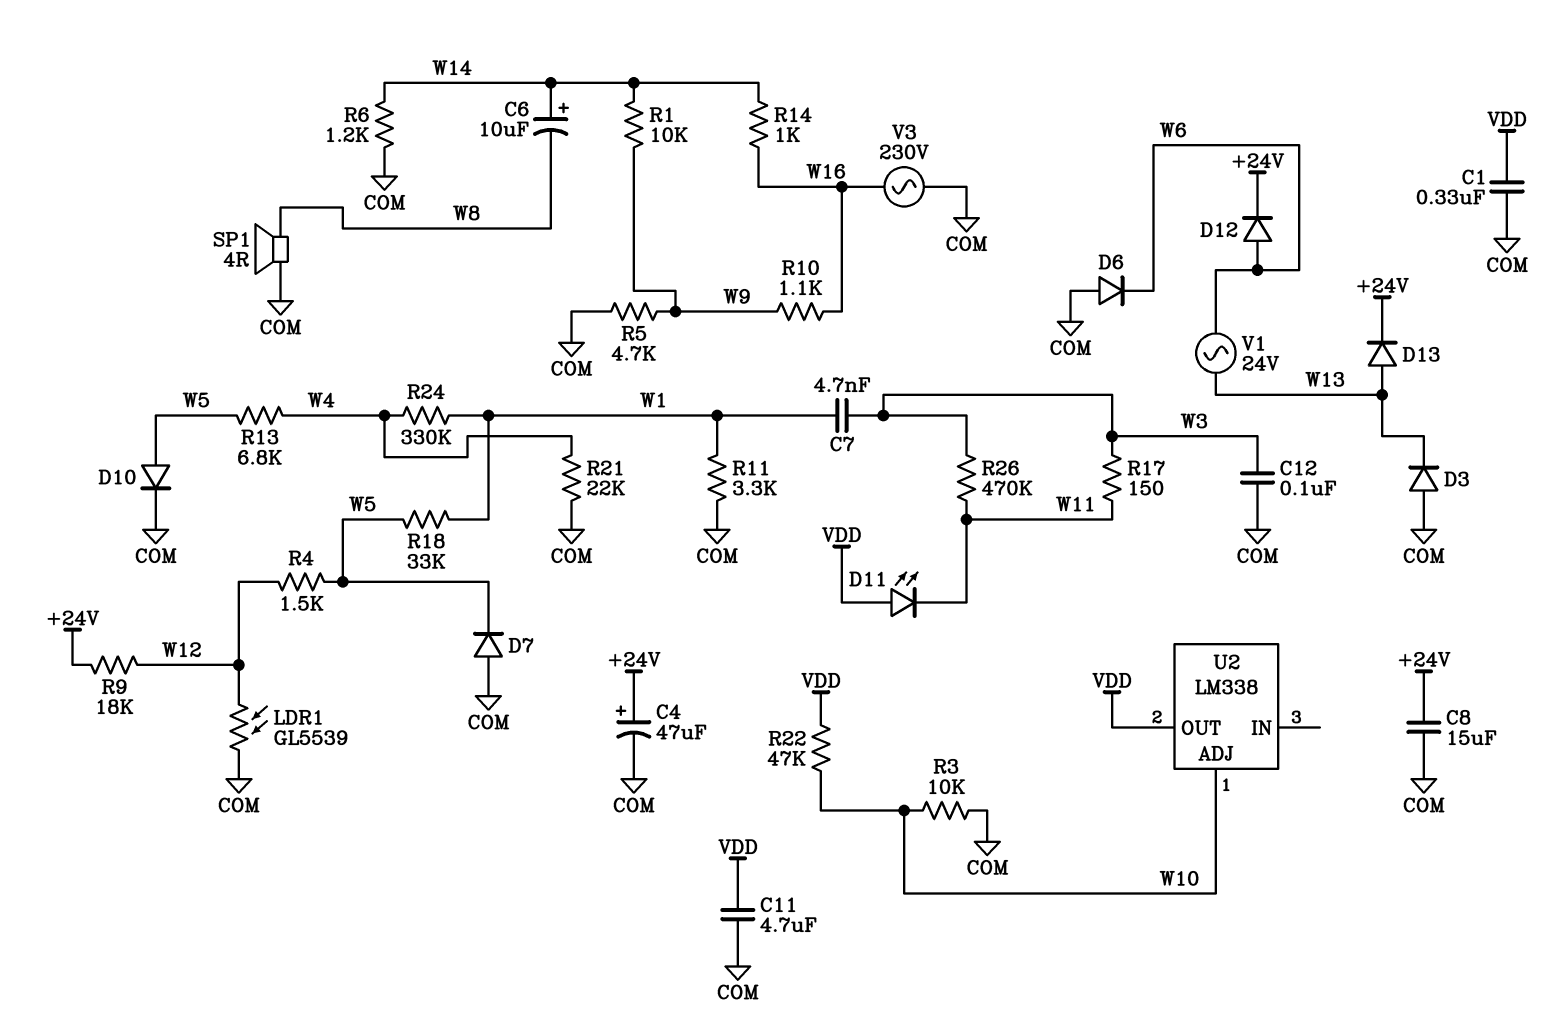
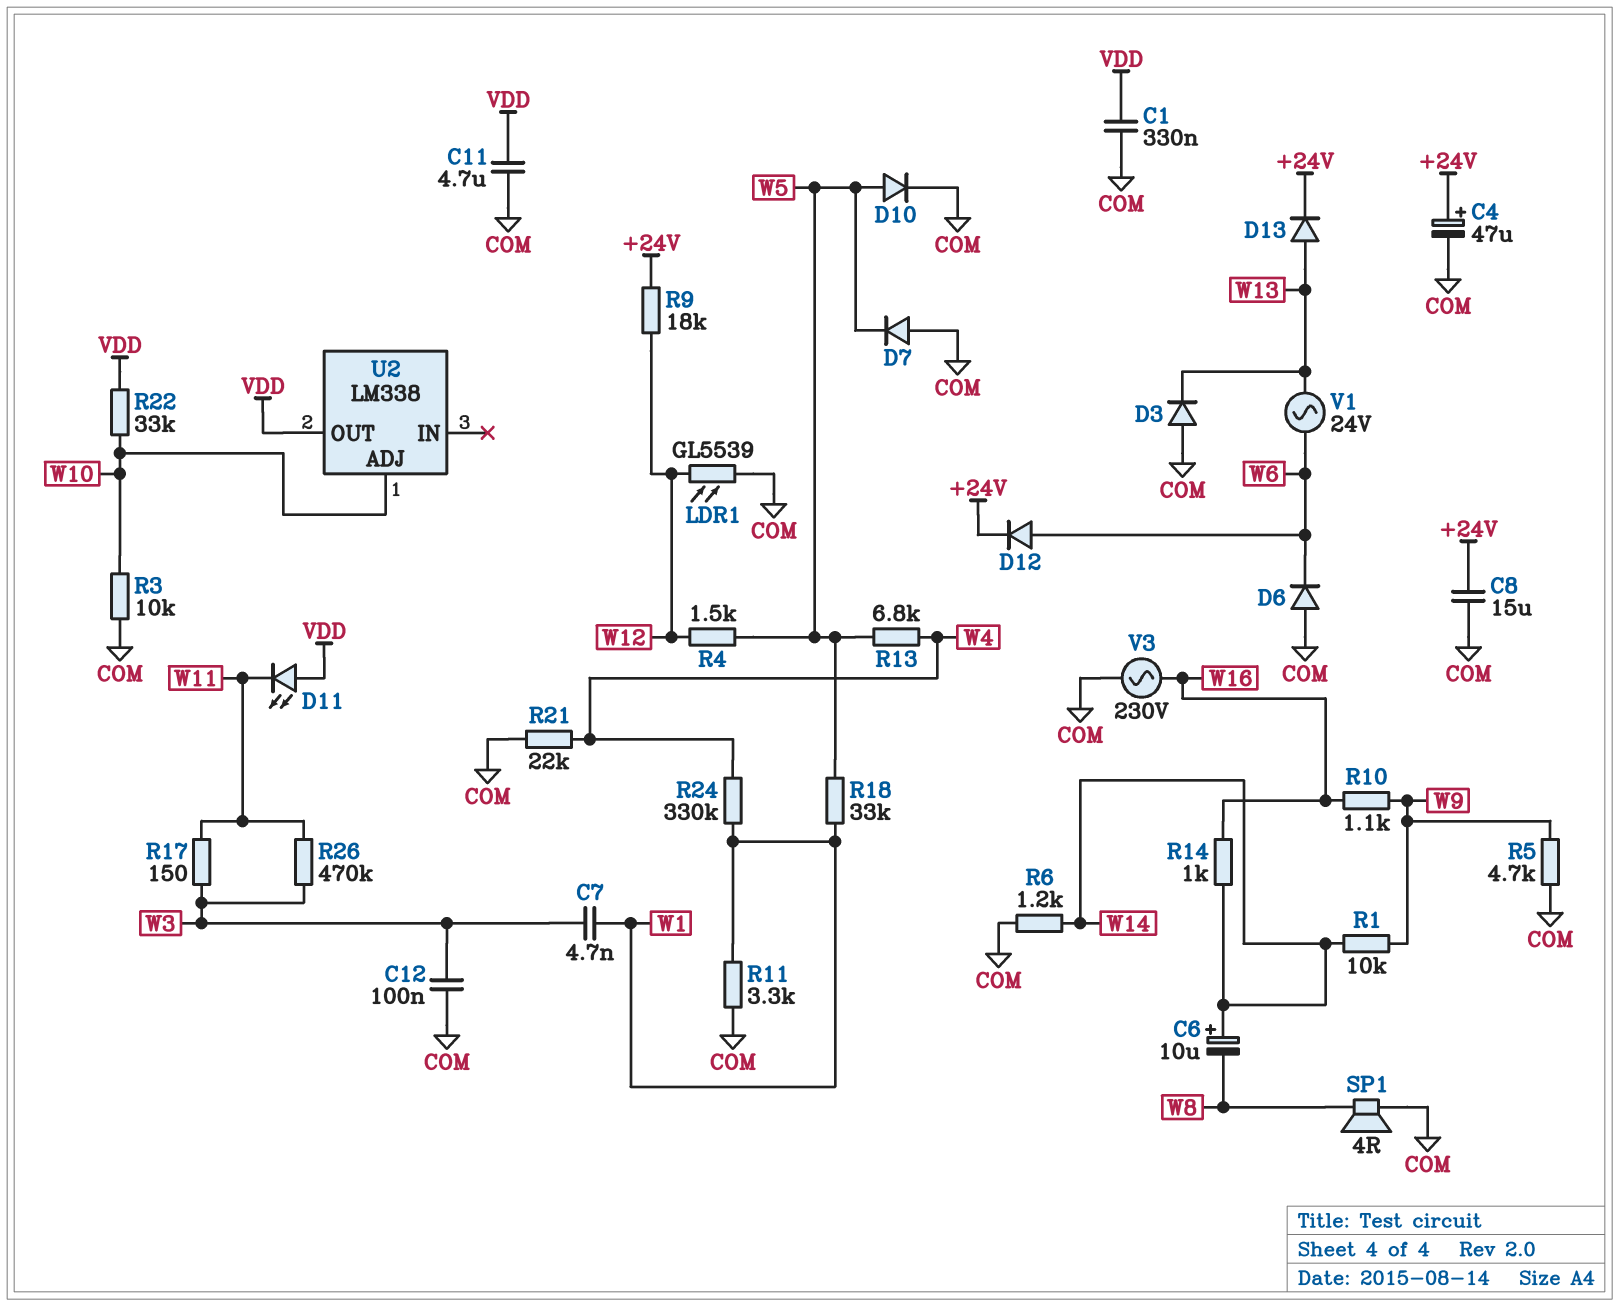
R22: 47k (VDD, W10) -> 33k (VDD, W10)

